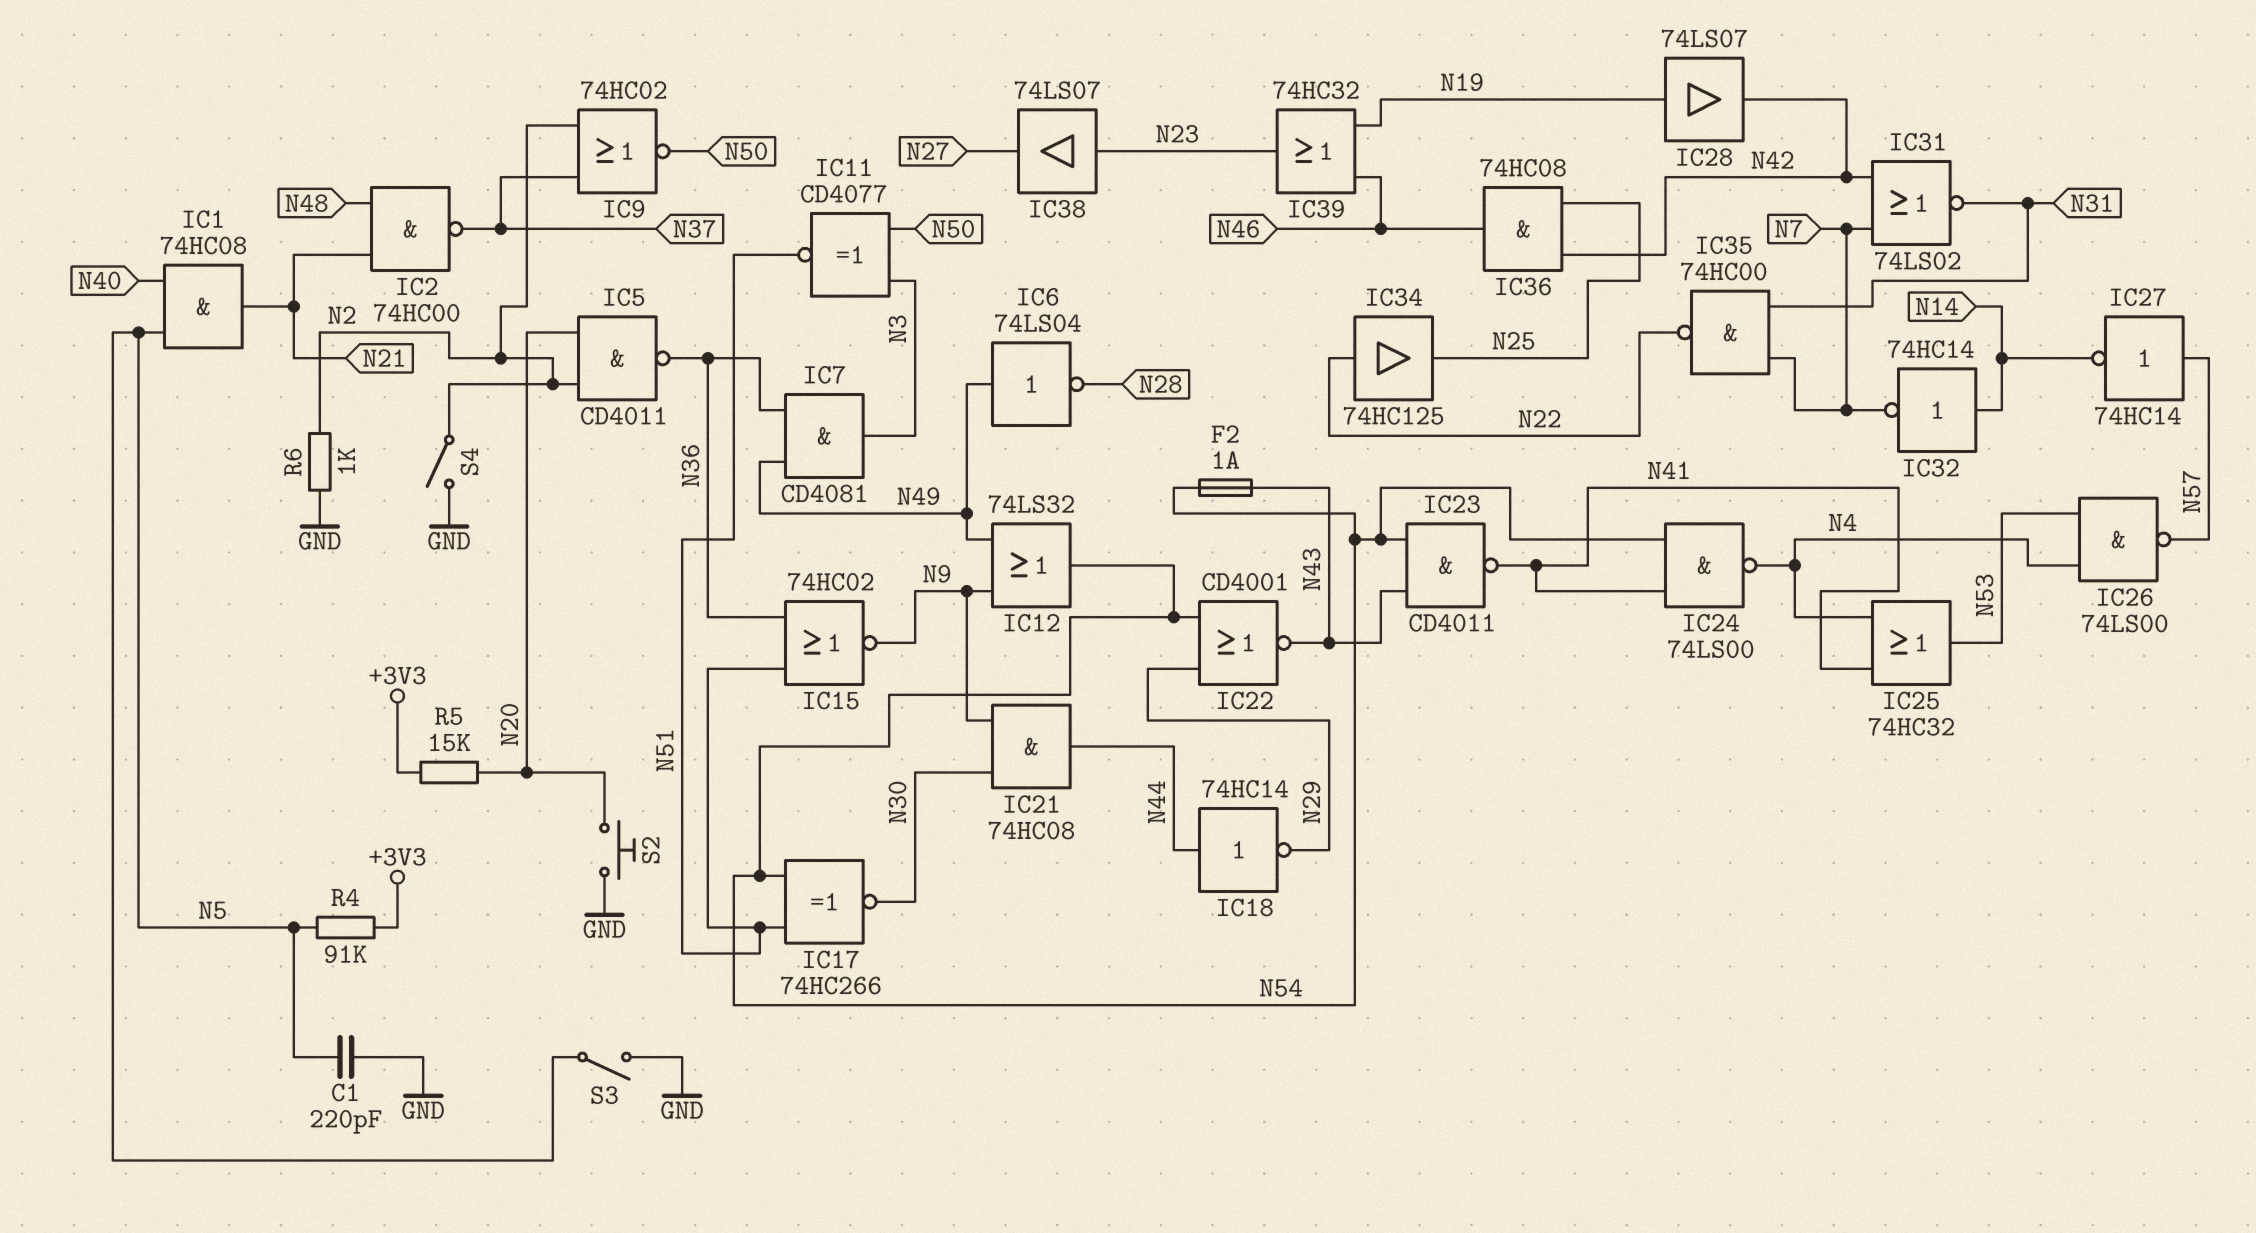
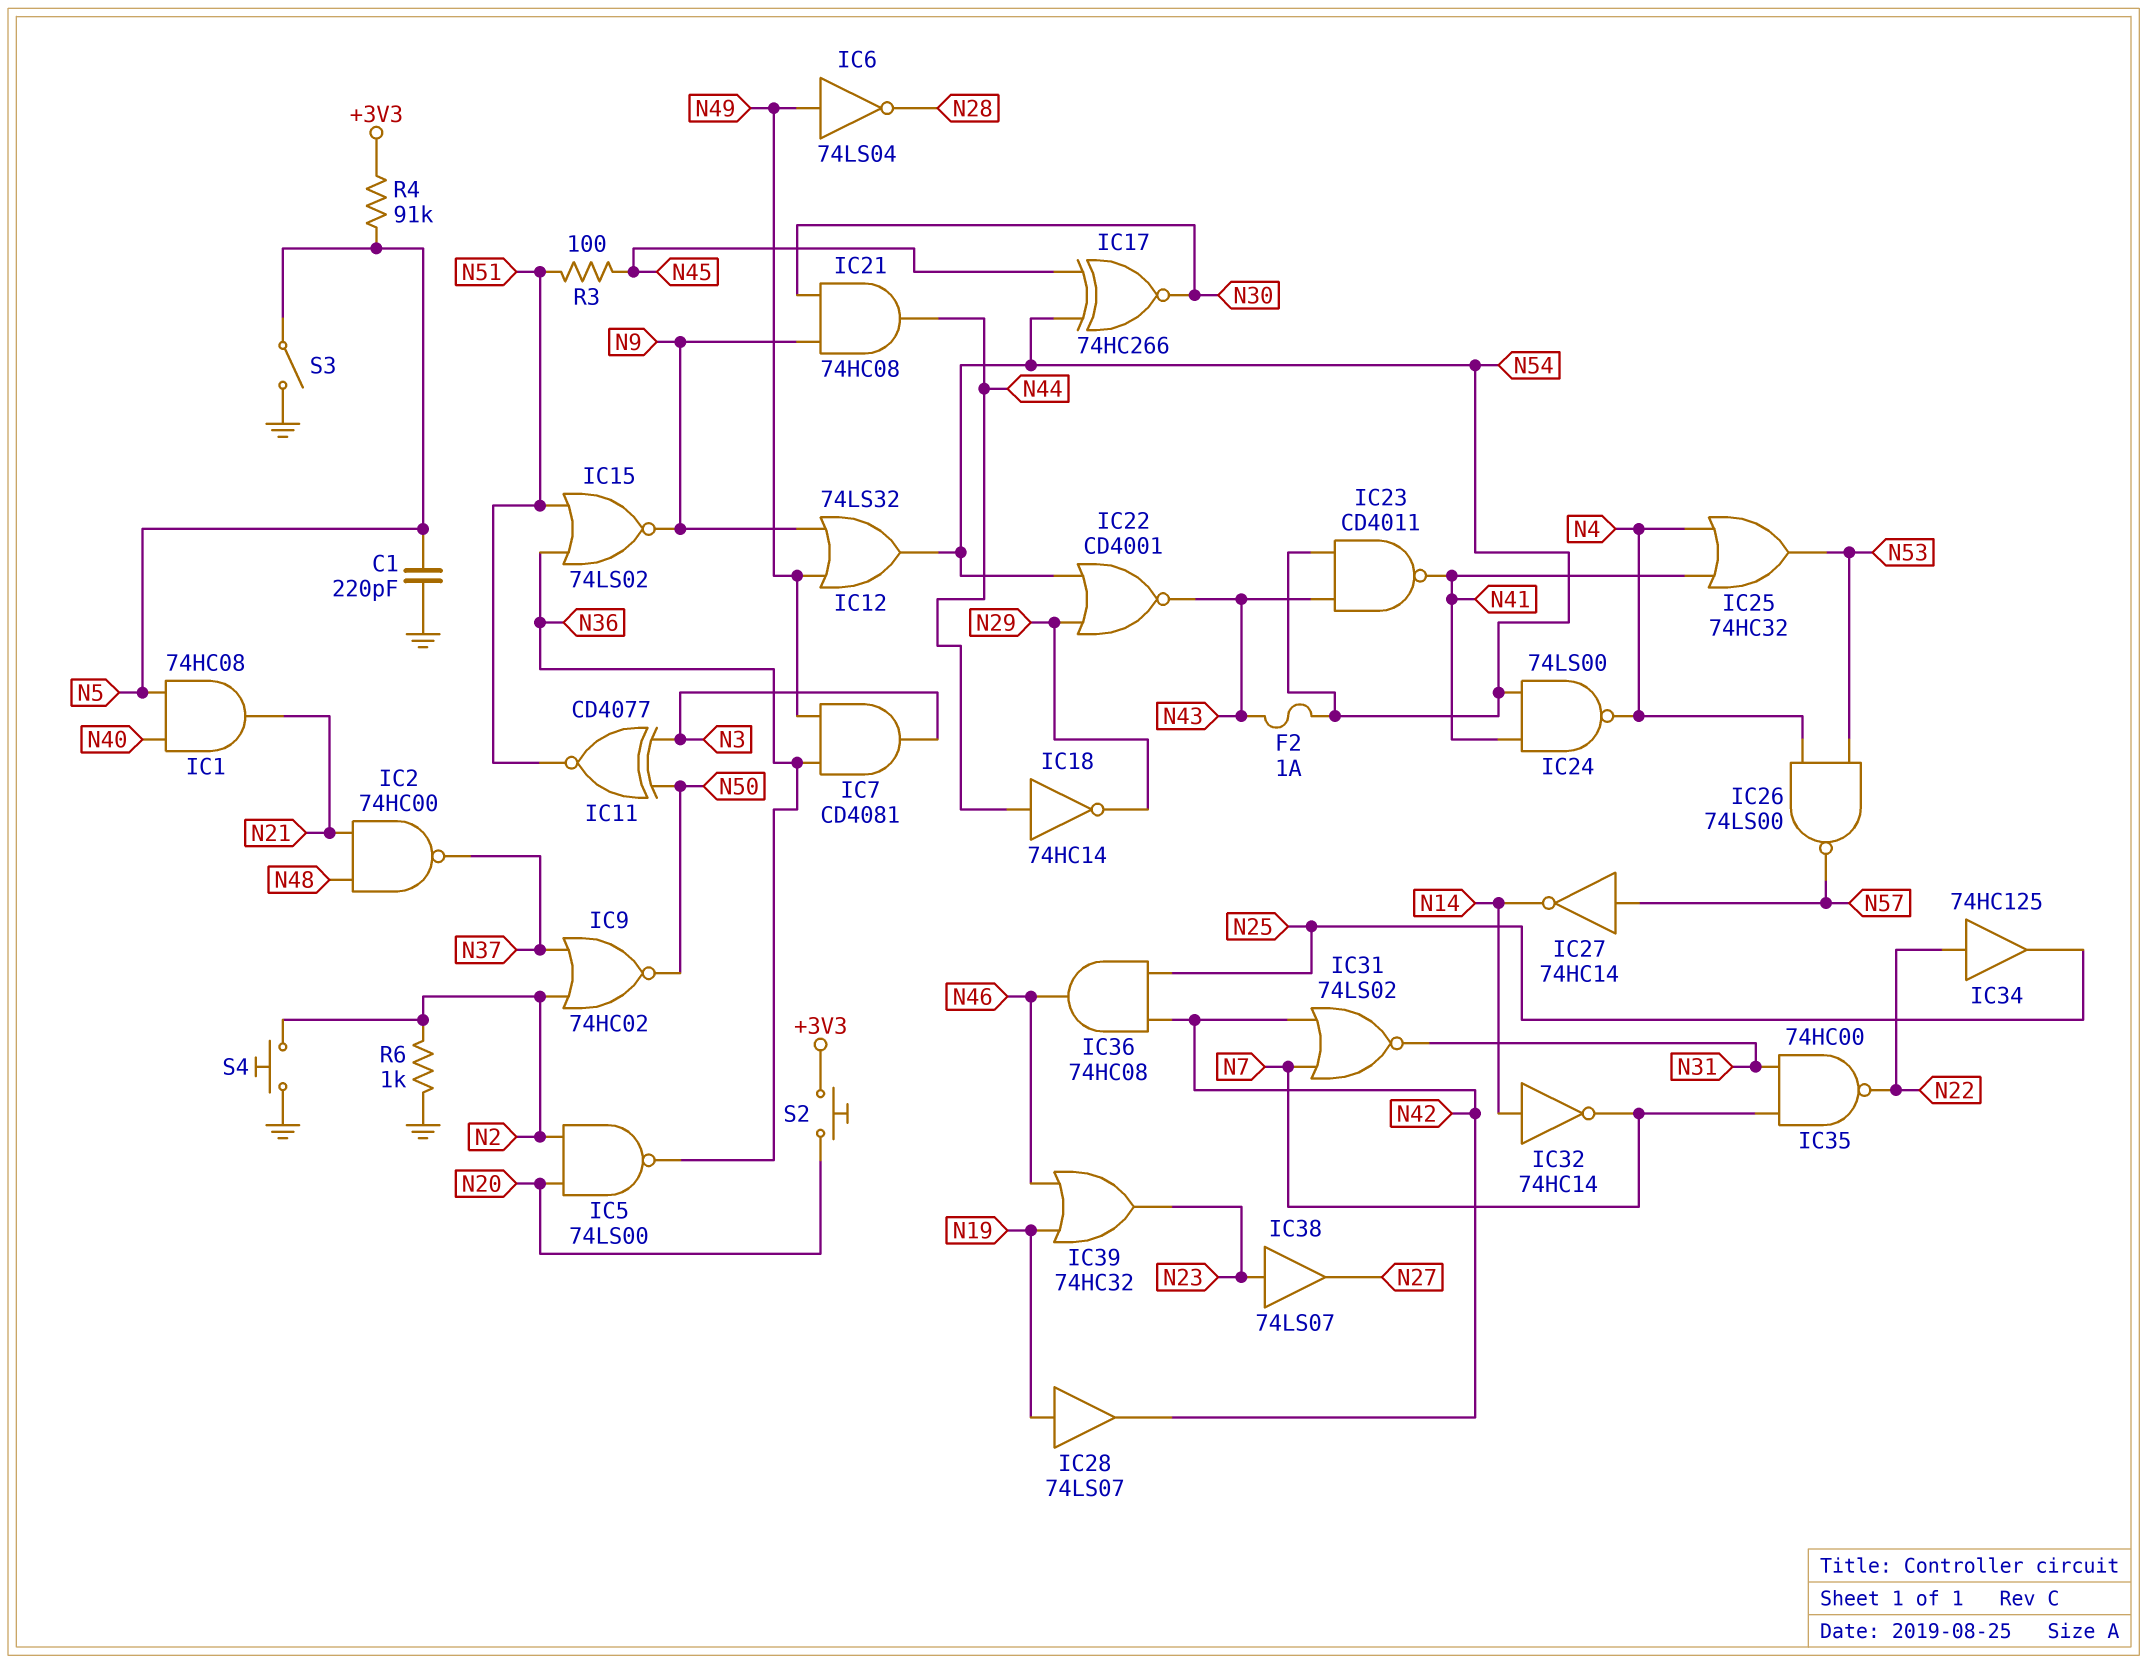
IC5: NAND CD4011 (in N2, in N20, out N36) -> NAND 74LS00 (in N2, in N20, out N36)
IC15: NOR 74HC02 (in N36, in N51, out N9) -> NOR 74LS02 (in N36, in N51, out N9)
IC17: XNOR 74HC266 (in N51, in N54, out N30) -> XNOR 74HC266 (in N45, in N54, out N30)
R3: none -> 100 (N45, N51)
R5: 15k (+3V3, N20) -> none
S2: button (GND, N20) -> button (+3V3, N20)
S4: switch (GND, N2) -> button (GND, N2)

